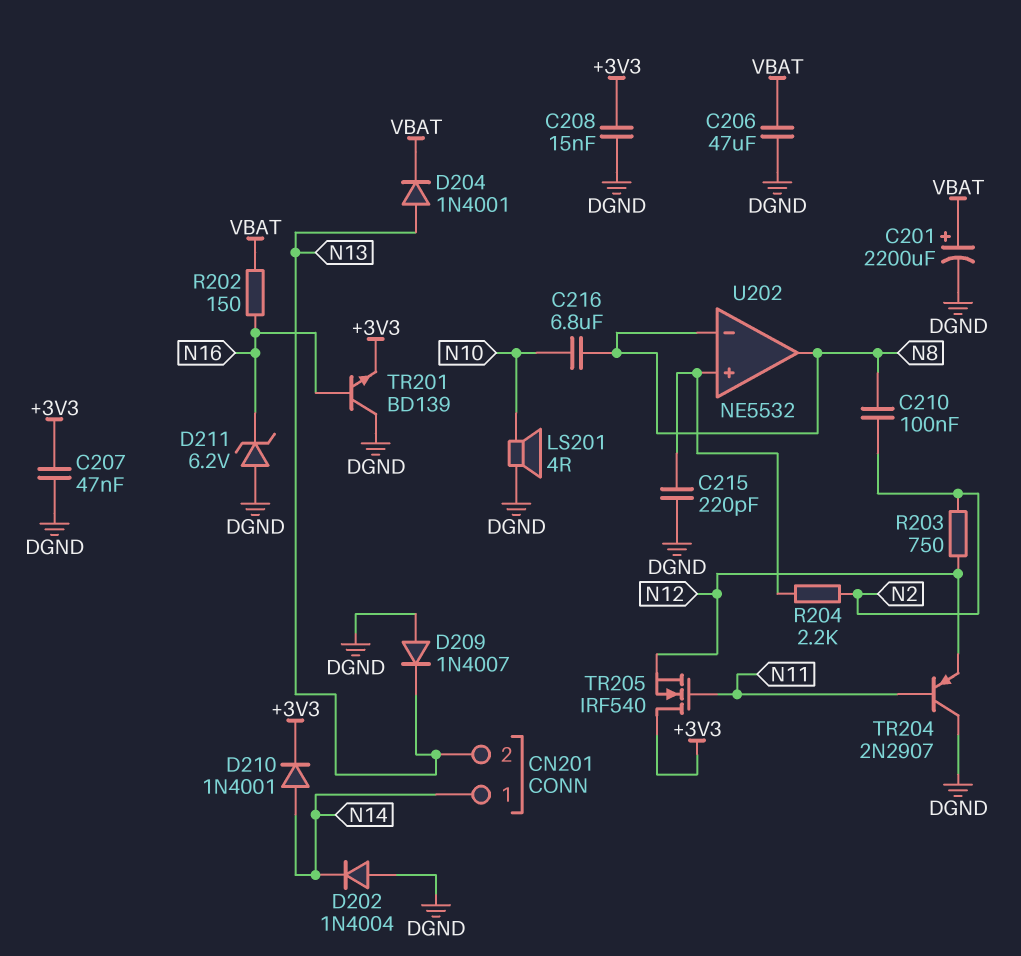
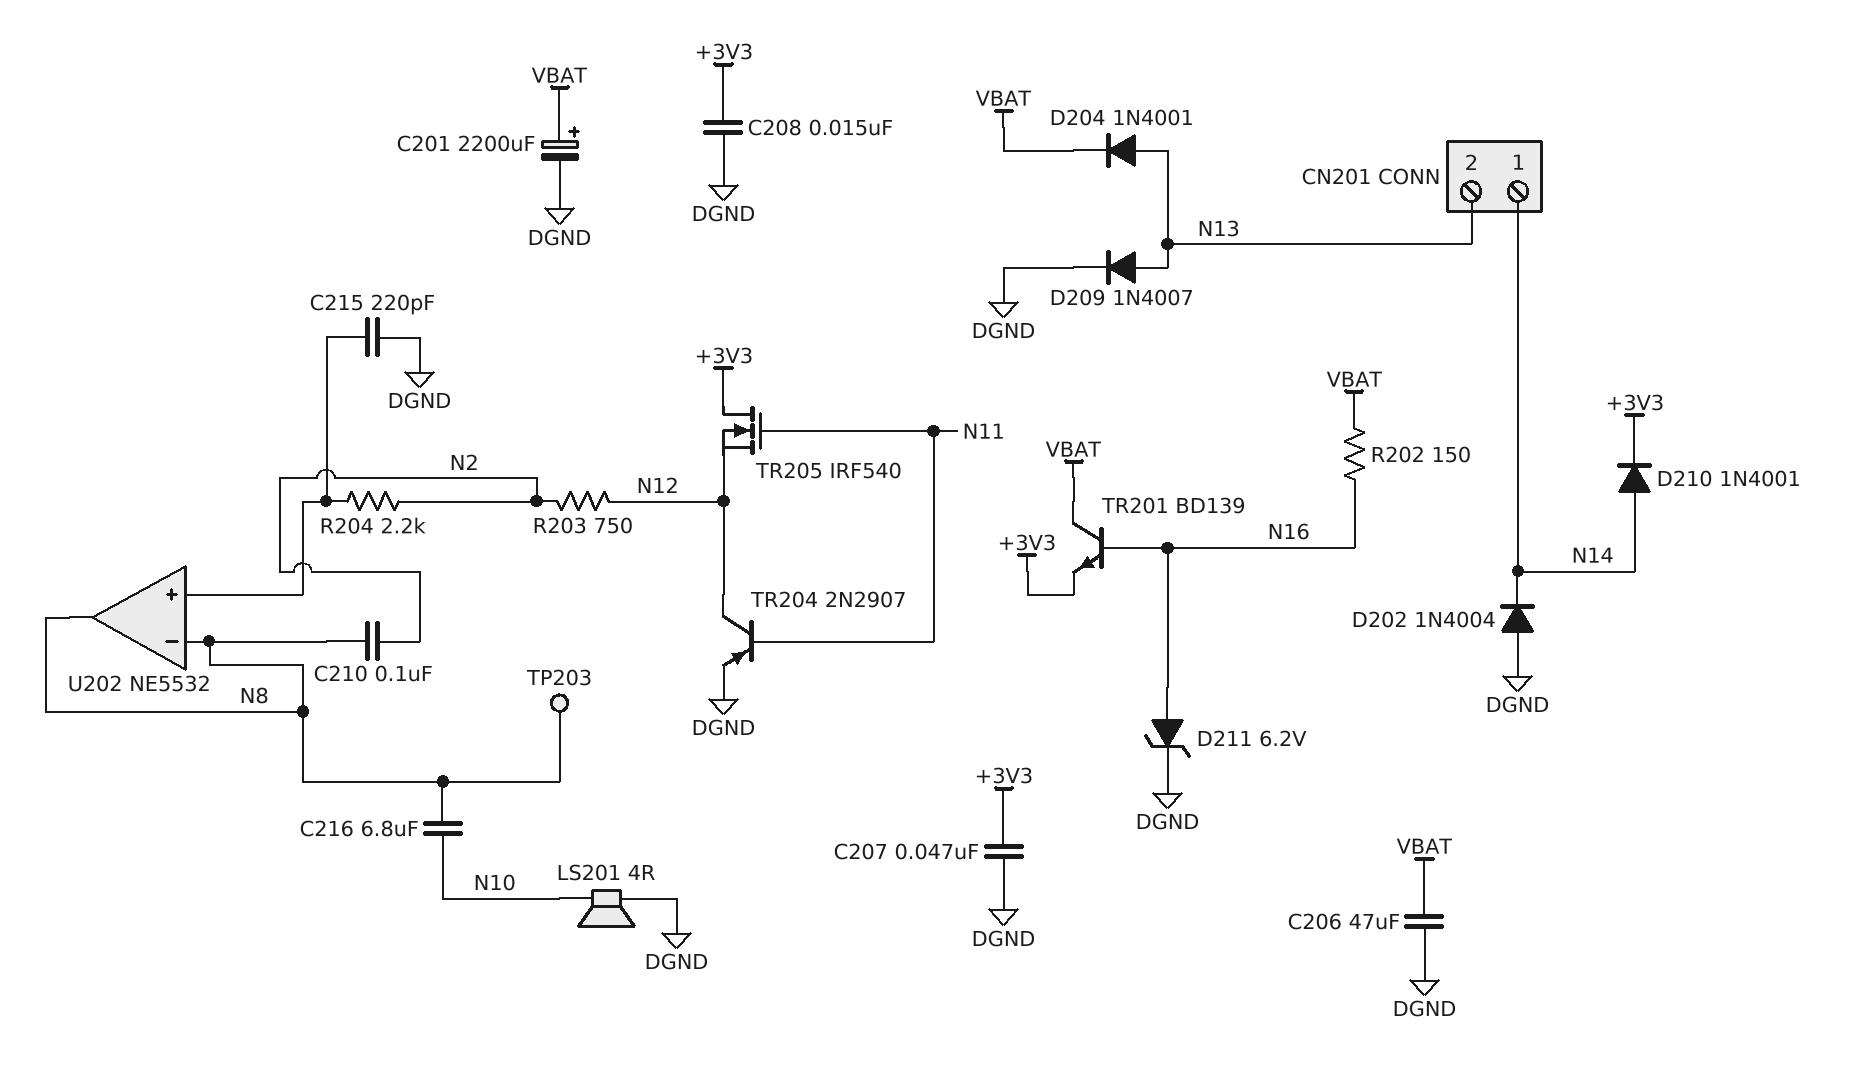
D209: diode 1N4007 (A DGND, K N13) -> diode 1N4007 (A N13, K DGND)
D211: zener 6.2V (A DGND, K N16) -> zener 6.2V (A N16, K DGND)
TP203: none -> test point (N8)
TR201: NPN BD139 (B N16, C DGND, E +3V3) -> NPN BD139 (B N16, C VBAT, E +3V3)
TR204: PNP 2N2907 (B N11, C DGND, E N12) -> PNP 2N2907 (B N11, C N12, E DGND)

